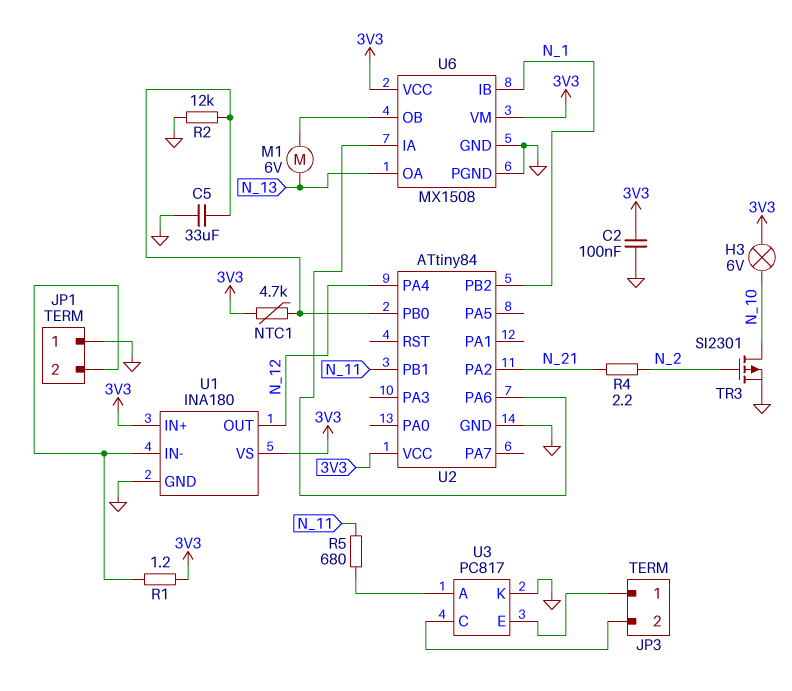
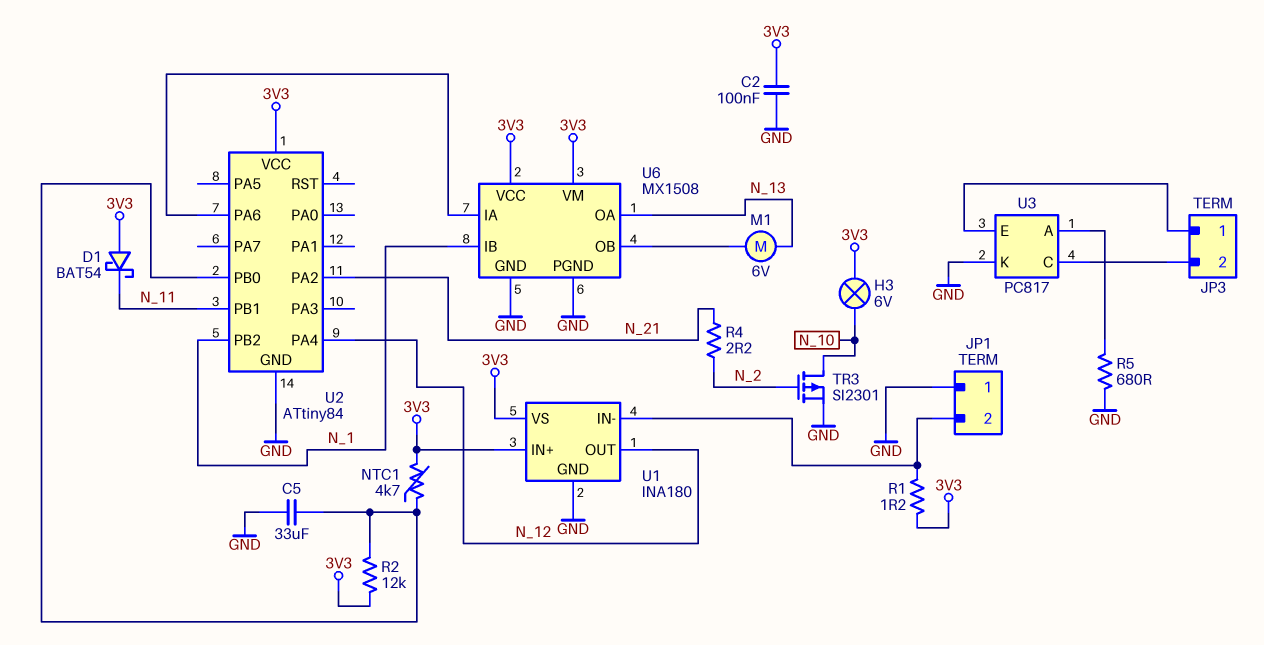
D1: none -> schottky BAT54 (A 3V3, K N_11)
R2: 12k (GND, U2/PB0) -> 12k (3V3, U2/PB0)
R5: 680 (N_11, U3/A) -> 680 (GND, U3/A)

